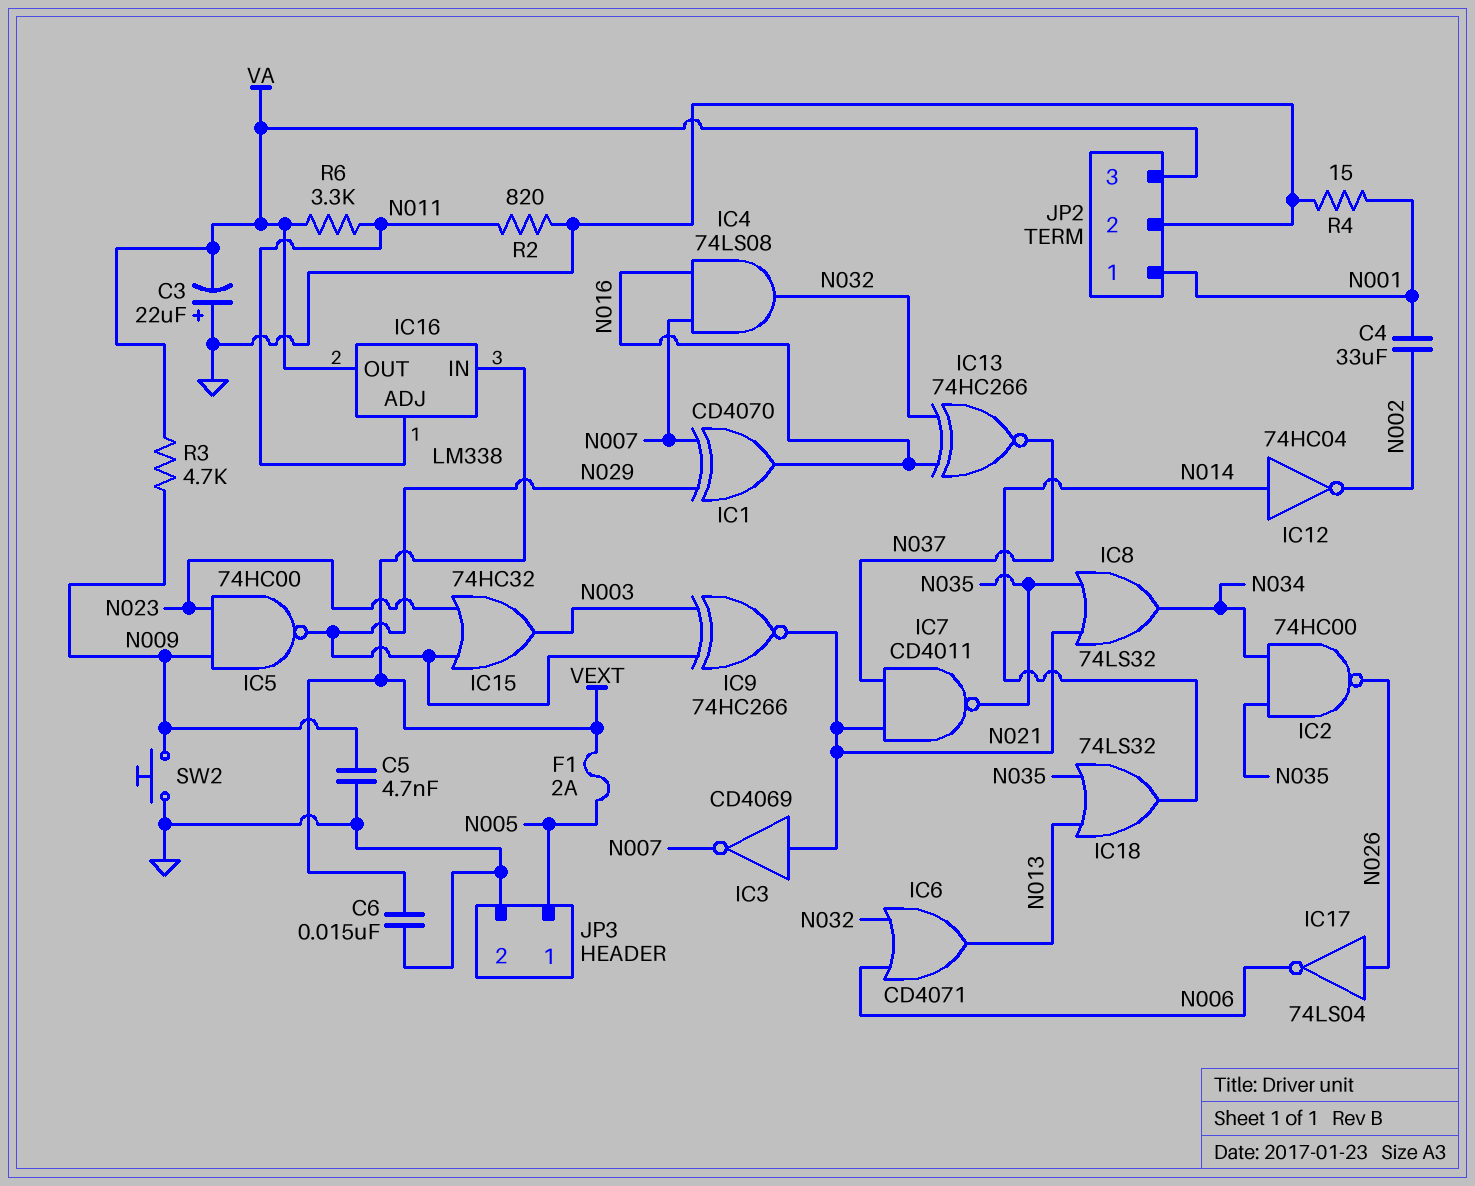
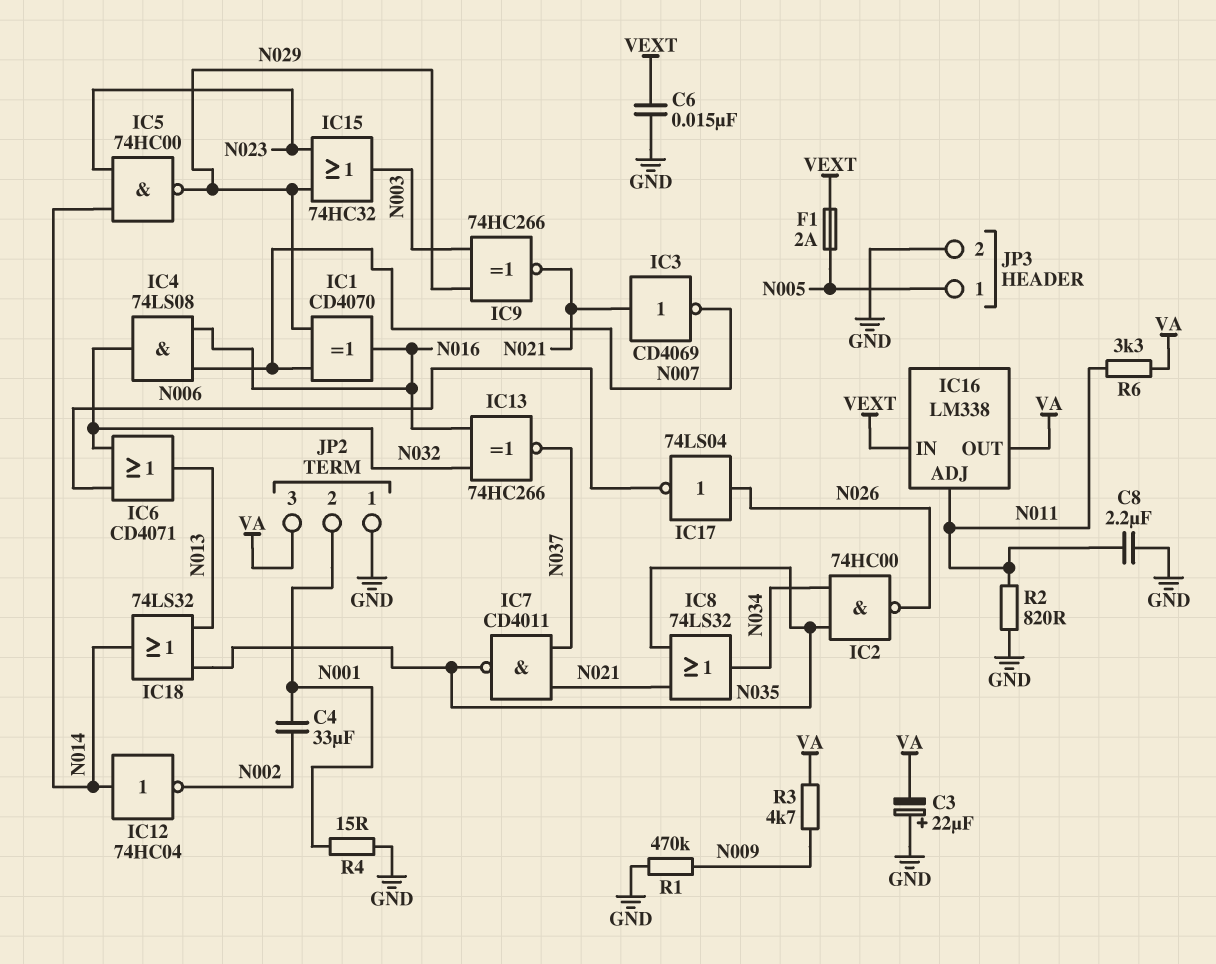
C5: 4.7nF (GND, N009) -> none
C8: none -> 2.2uF (GND, N011)
IC5: NAND 74HC00 (in N009, in N023, out N029) -> NAND 74HC00 (in N014, in N023, out N029)
JP2 pin 1: N001 -> GND
JP2 pin 2: GND -> N001
R1: none -> 470k (GND, N009)
SW2: button (GND, N009) -> none

